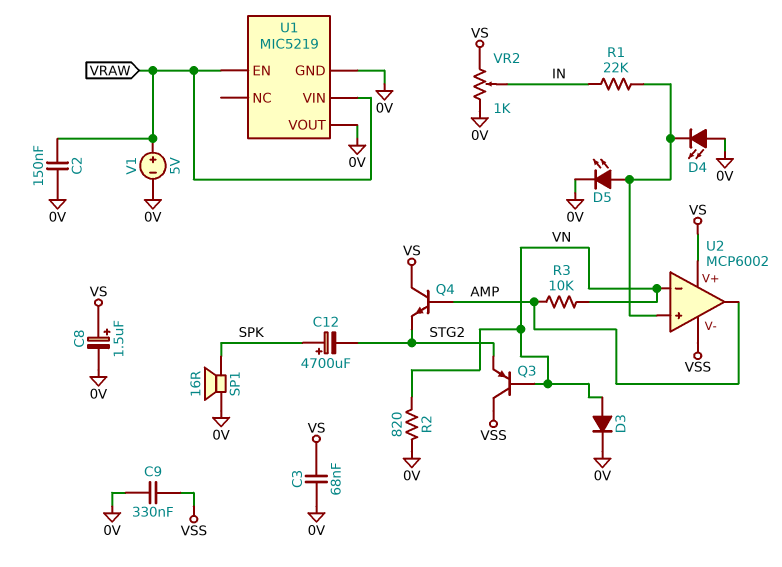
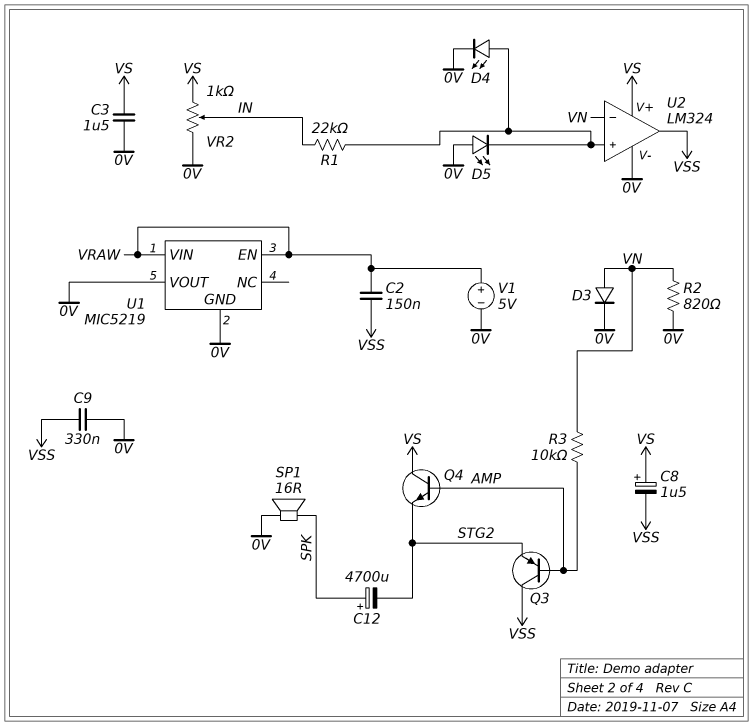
C2: 150nF (0V, VRAW) -> 150nF (VRAW, VSS)
C3: 68nF (0V, VS) -> 1.5uF (0V, VS)
C8: 1.5uF (plus VS, minus 0V) -> 1.5uF (plus VS, minus VSS)
D4: LED (A 0V, K U2/in+) -> LED (A U2/in+, K 0V)
D5: LED (A U2/in+, K 0V) -> LED (A 0V, K U2/in+)
Q3: PNP (B VN, C VSS, E STG2) -> PNP (B AMP, C VSS, E STG2)
U2: MCP6002 -> LM324
U2 pin V-: VSS -> 0V
U2 pin out: AMP -> VSS

